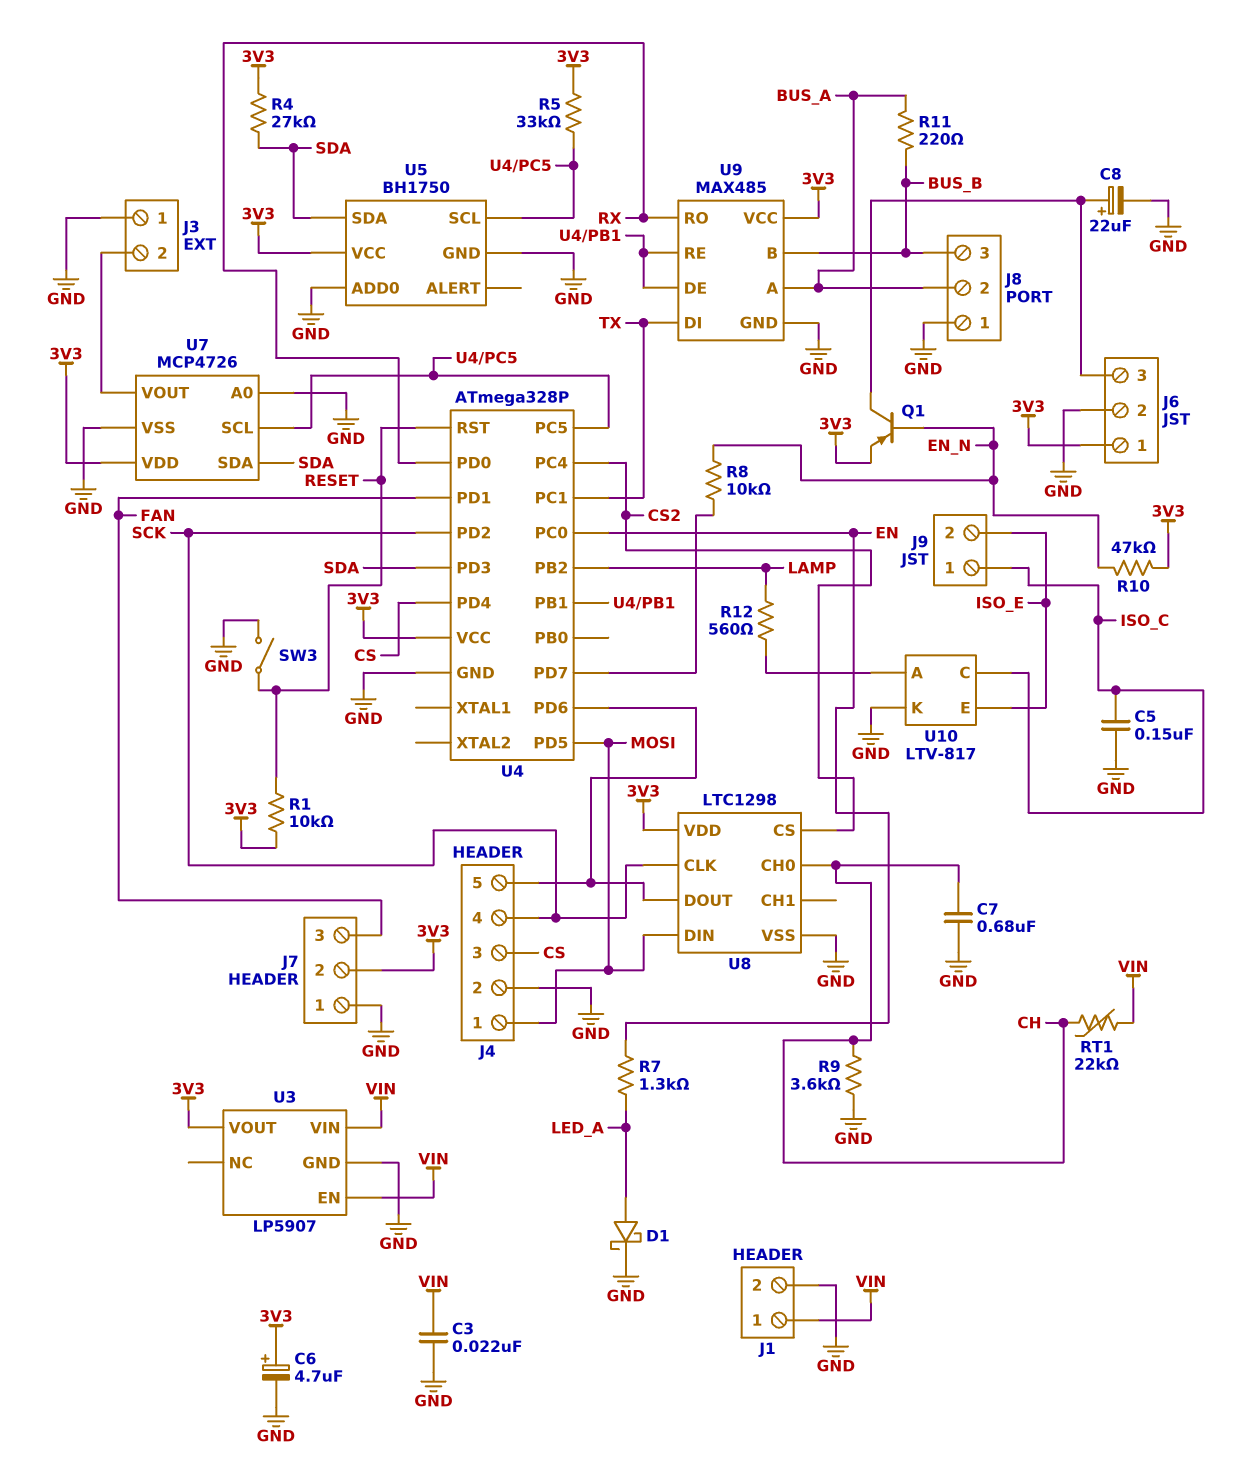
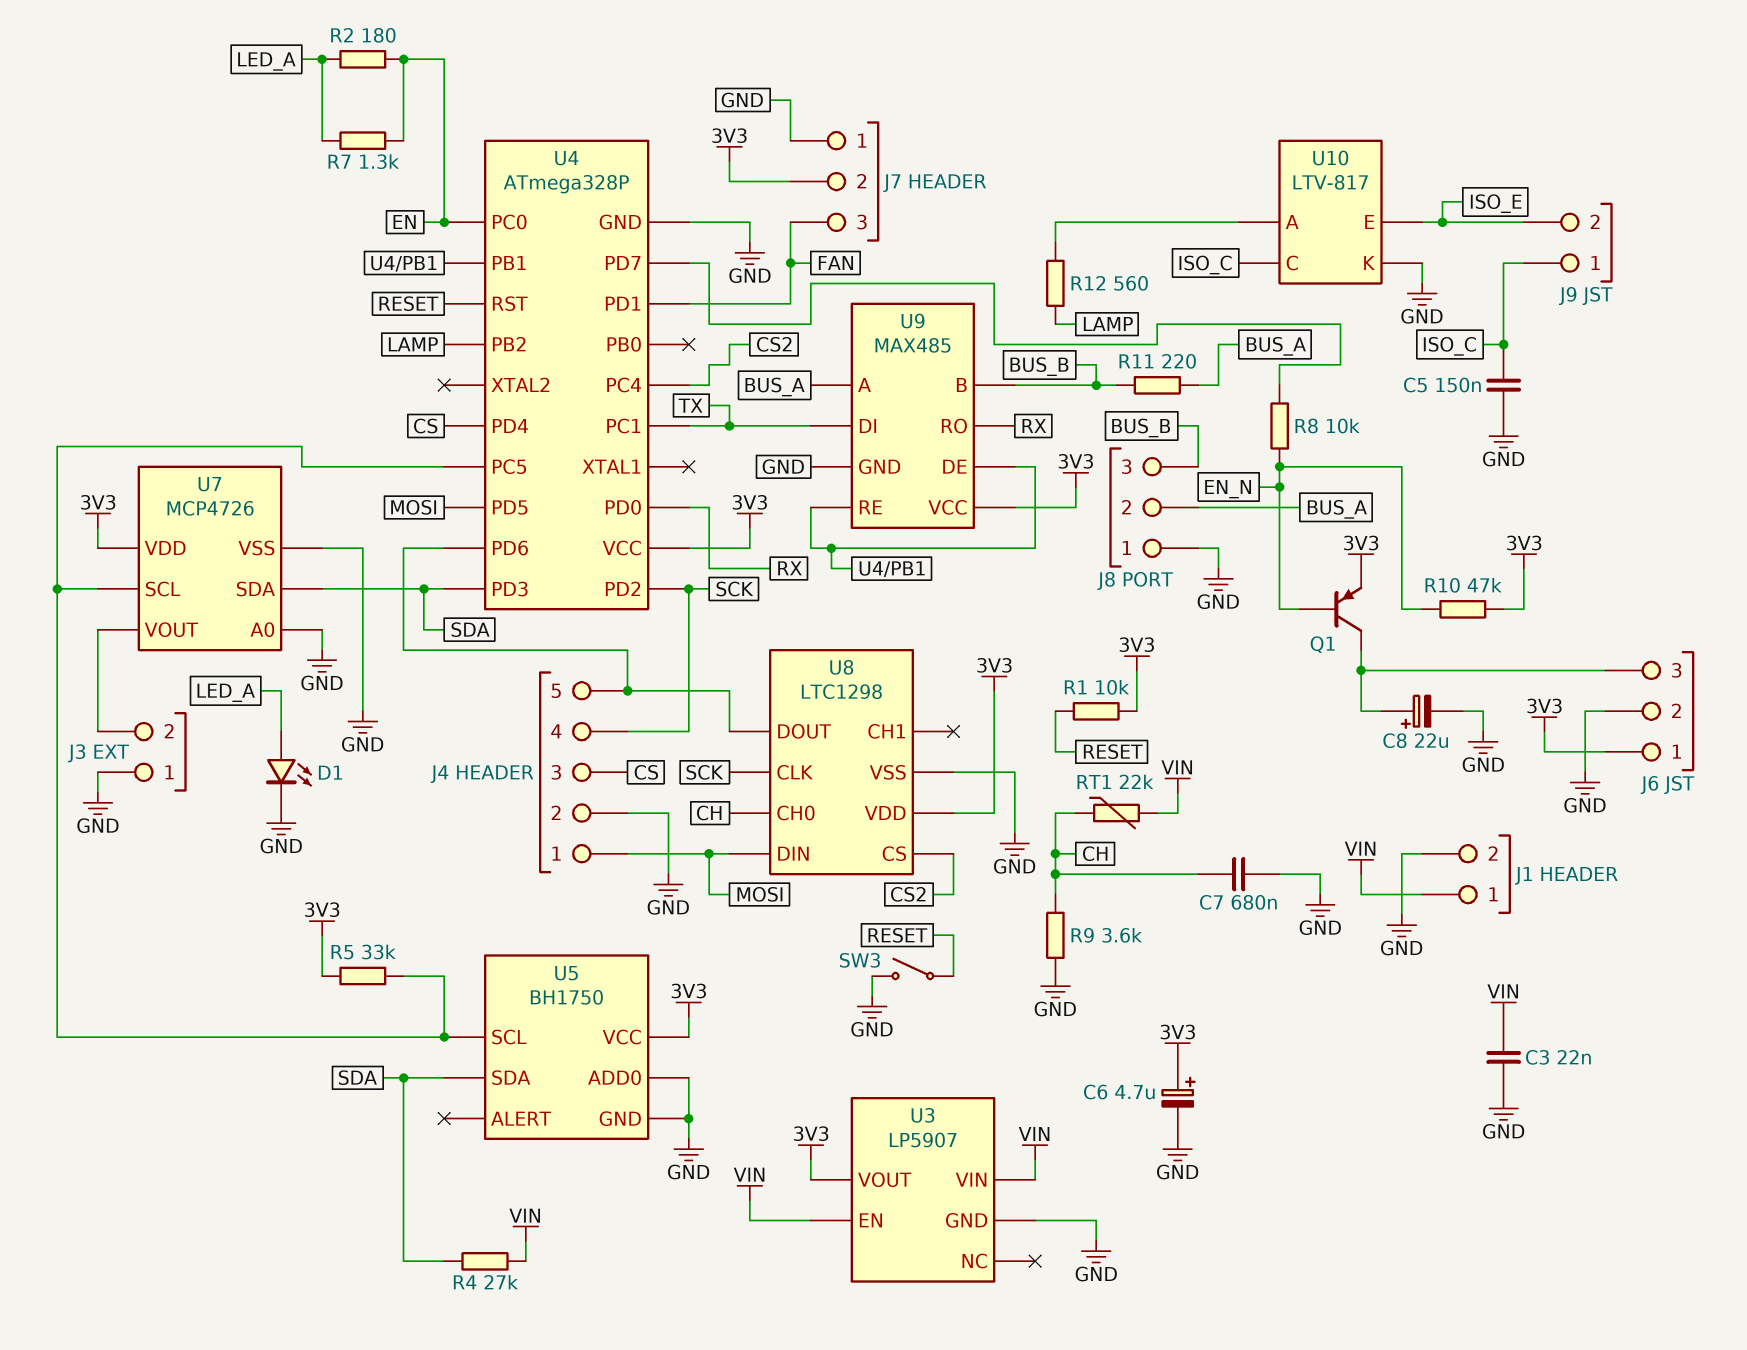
D1: schottky (A LED_A, K GND) -> LED (A LED_A, K GND)
R2: none -> 180 (EN, LED_A)
R4: 27k (3V3, SDA) -> 27k (SDA, VIN)

